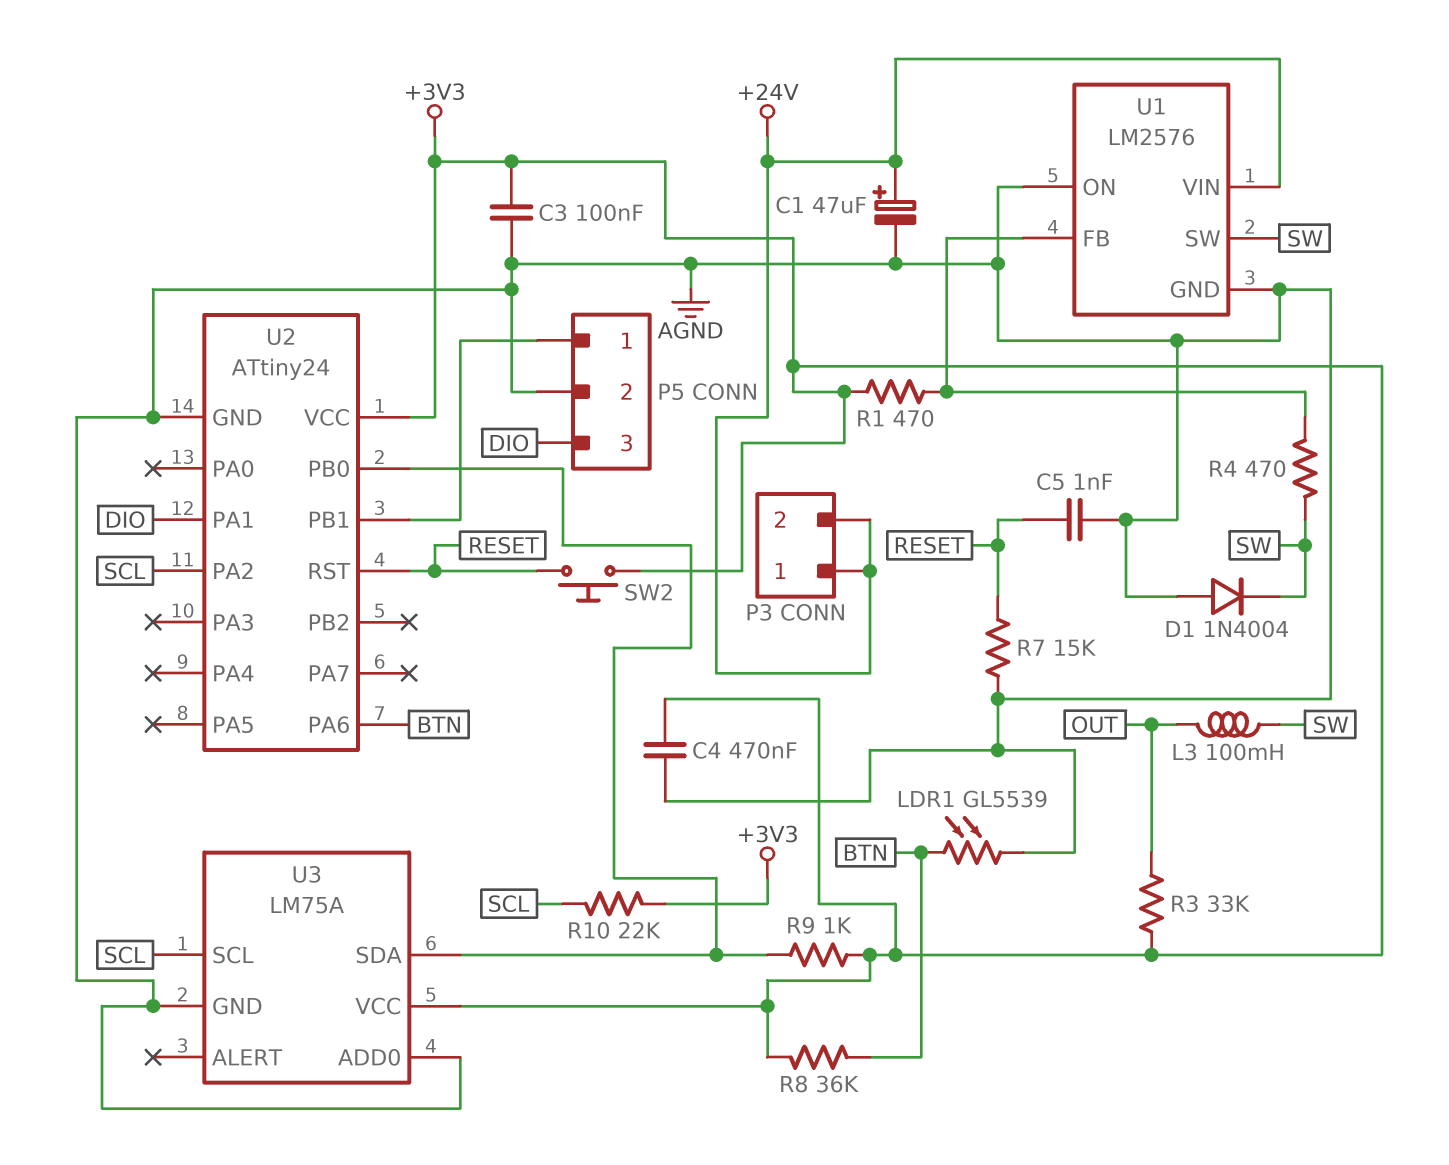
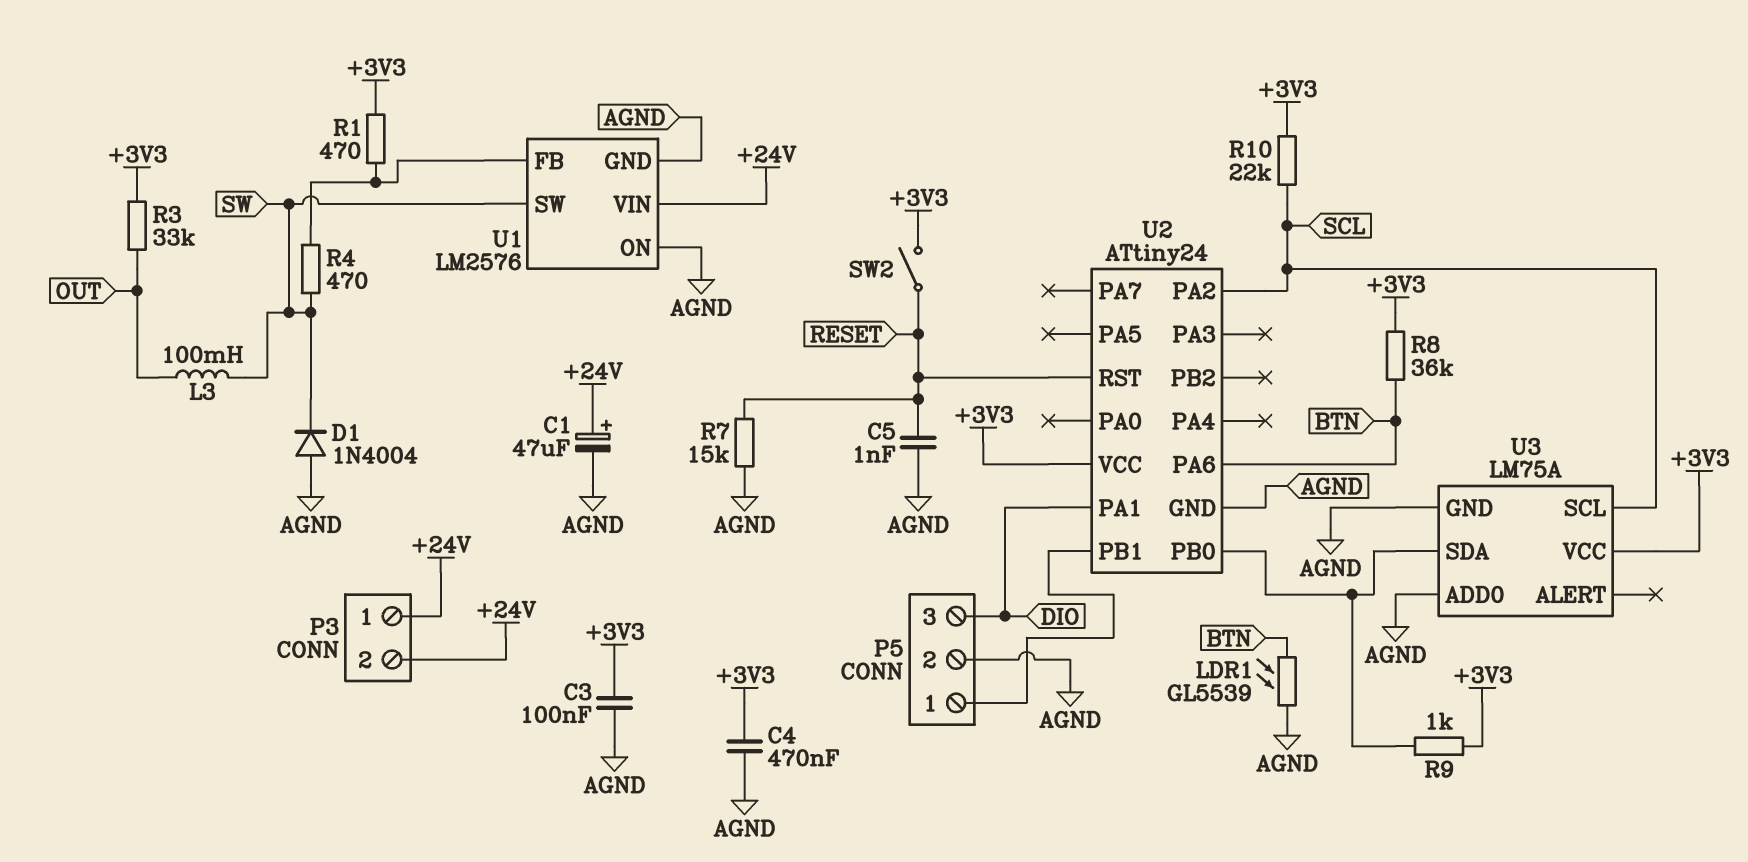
SW2: button (+3V3, RESET) -> switch (+3V3, RESET)

